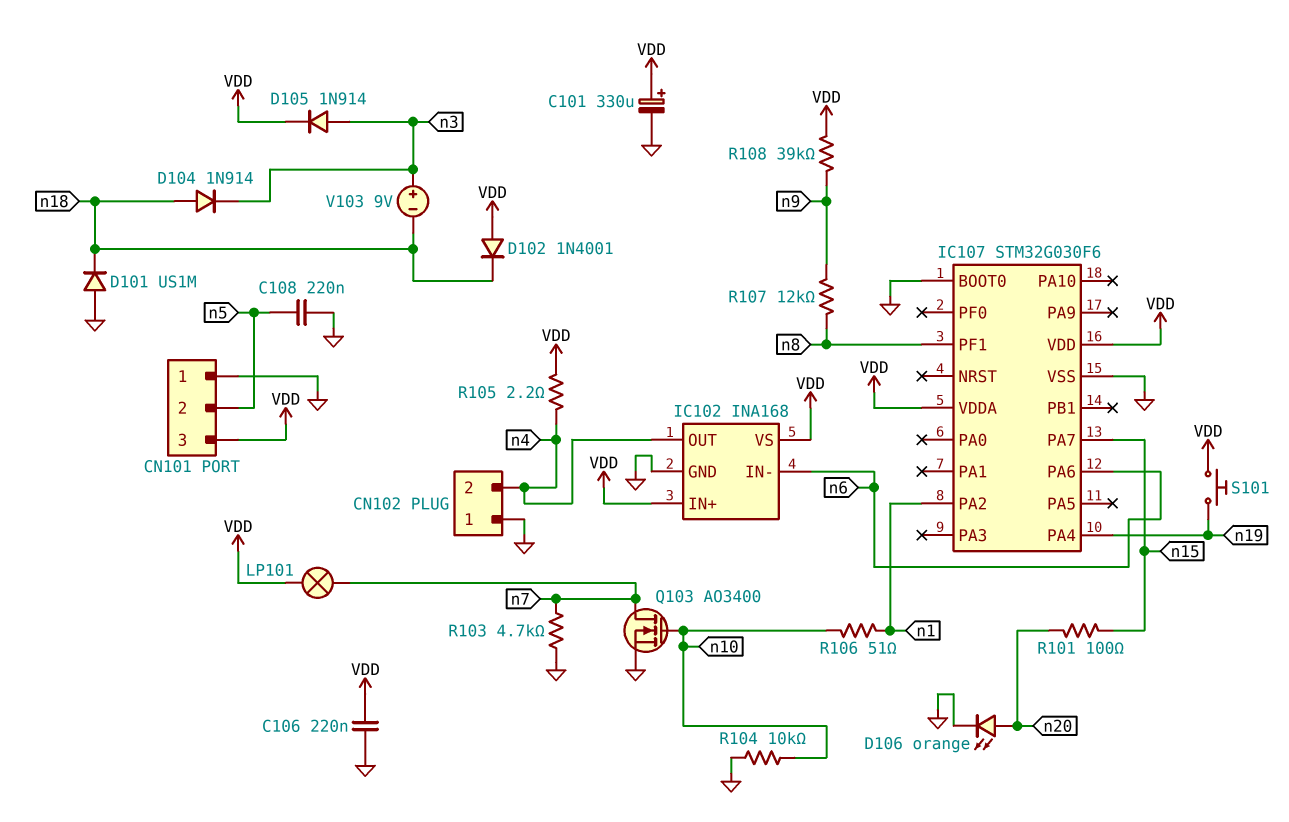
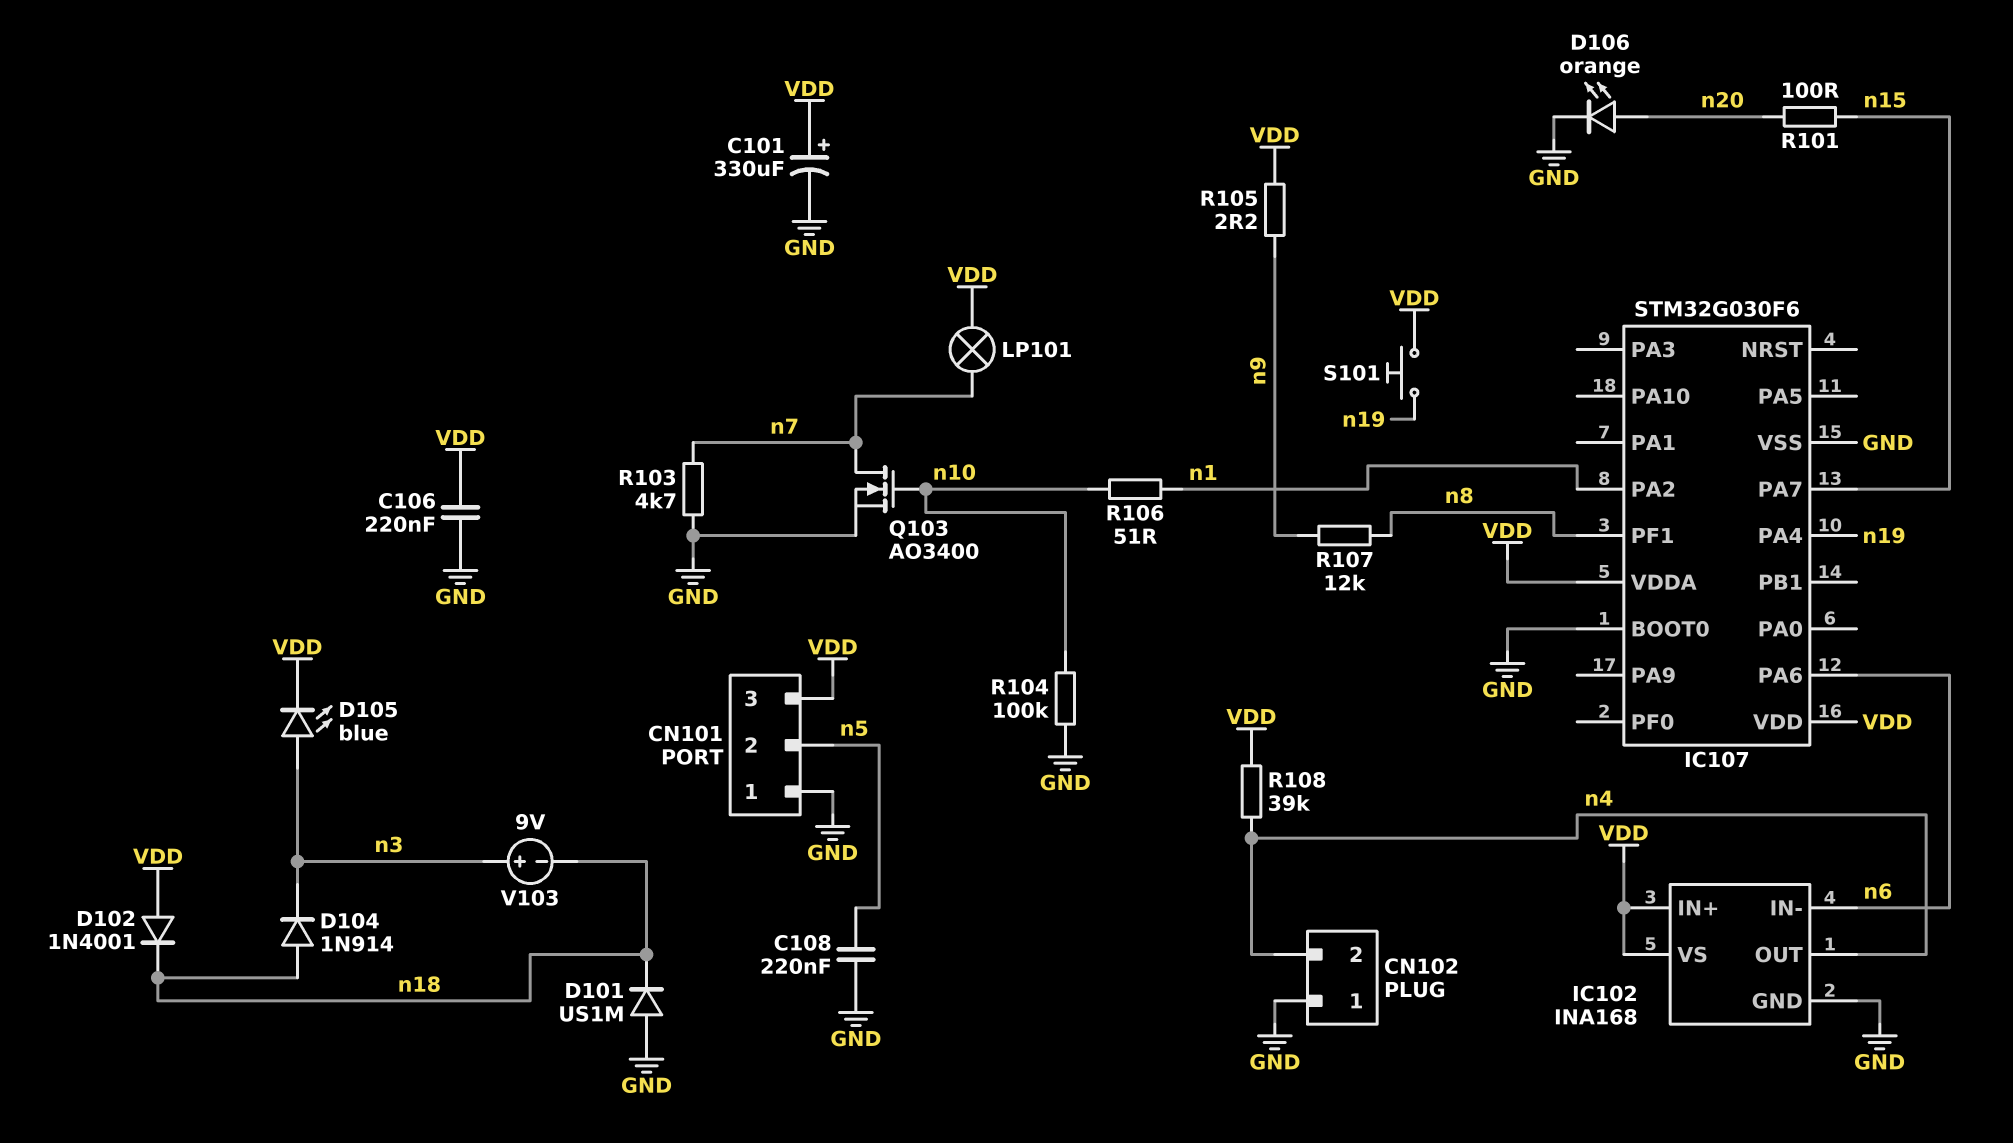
D105: diode 1N914 (A n3, K VDD) -> LED blue (A n3, K VDD)
R104: 10k (GND, n10) -> 100k (GND, n10)
R105: 2.2 (VDD, n4) -> 2.2 (VDD, n9)
R108: 39k (VDD, n9) -> 39k (VDD, n4)

